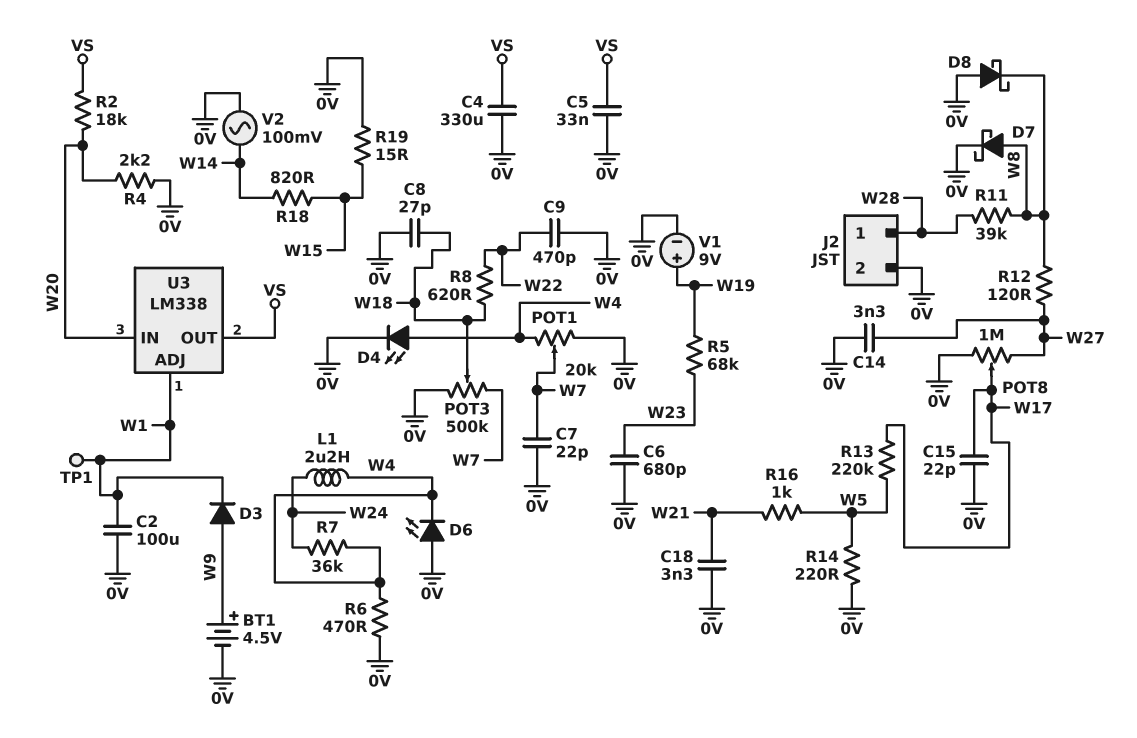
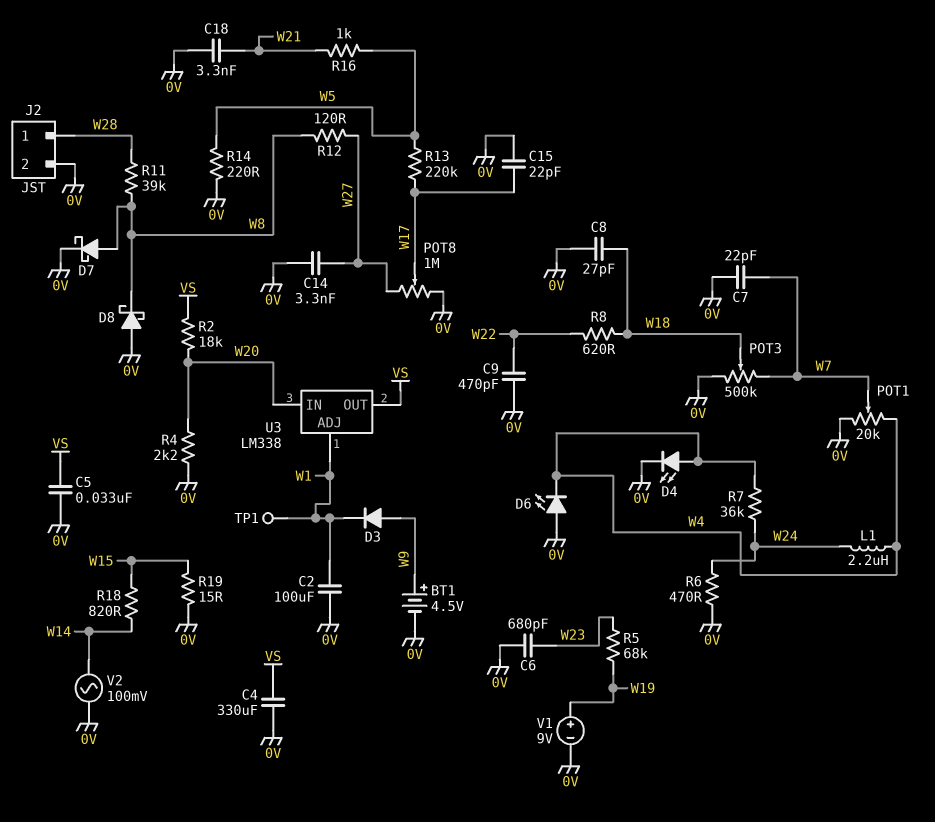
R6: 470 (0V, W4) -> 470 (0V, W24)

